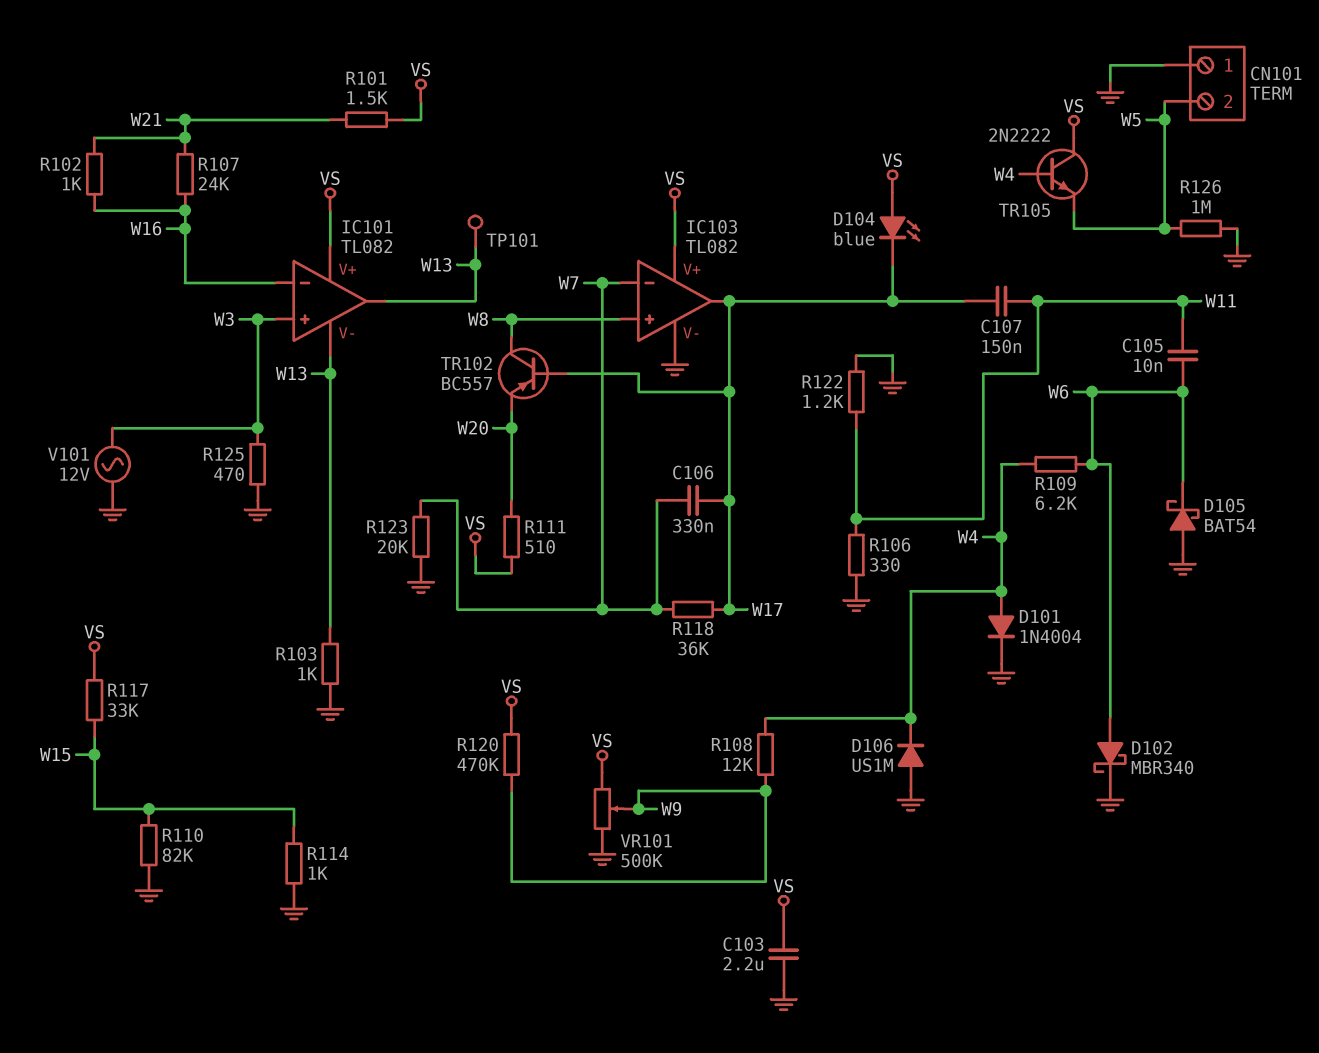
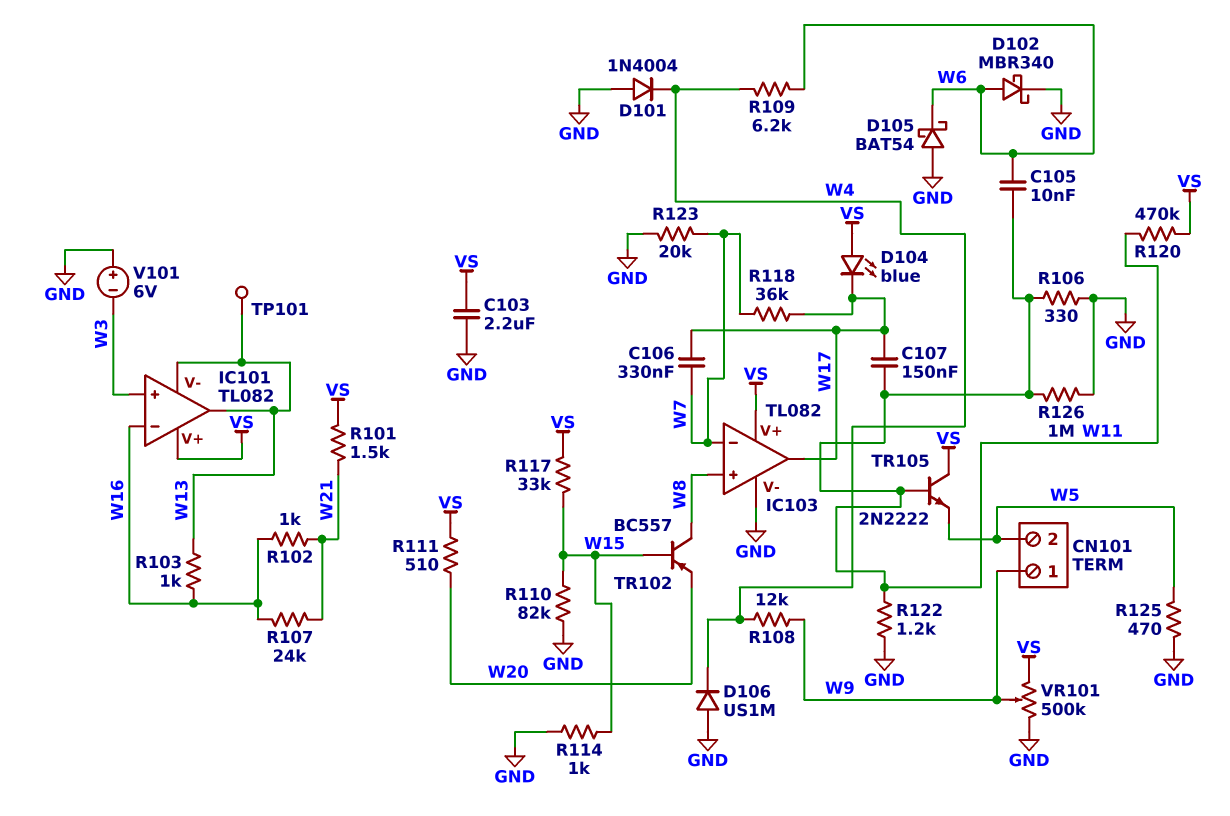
CN101 pin 1: GND -> W9
D101: diode 1N4004 (A W4, K GND) -> diode 1N4004 (A GND, K W4)
R103: 1k (GND, W13) -> 1k (W13, W16)
R120: 470k (VS, W9) -> 470k (VS, W11)
R125: 470 (GND, W3) -> 470 (GND, W5)
R126: 1M (GND, W5) -> 1M (GND, W11)
TR102: PNP BC557 (B W17, C W8, E W20) -> PNP BC557 (B W15, C W8, E W20)
TR105: NPN 2N2222 (B W4, C VS, E W5) -> NPN 2N2222 (B W11, C VS, E W5)
V101: AC 12V (GND, W3) -> 6V (plus GND, minus W3)

